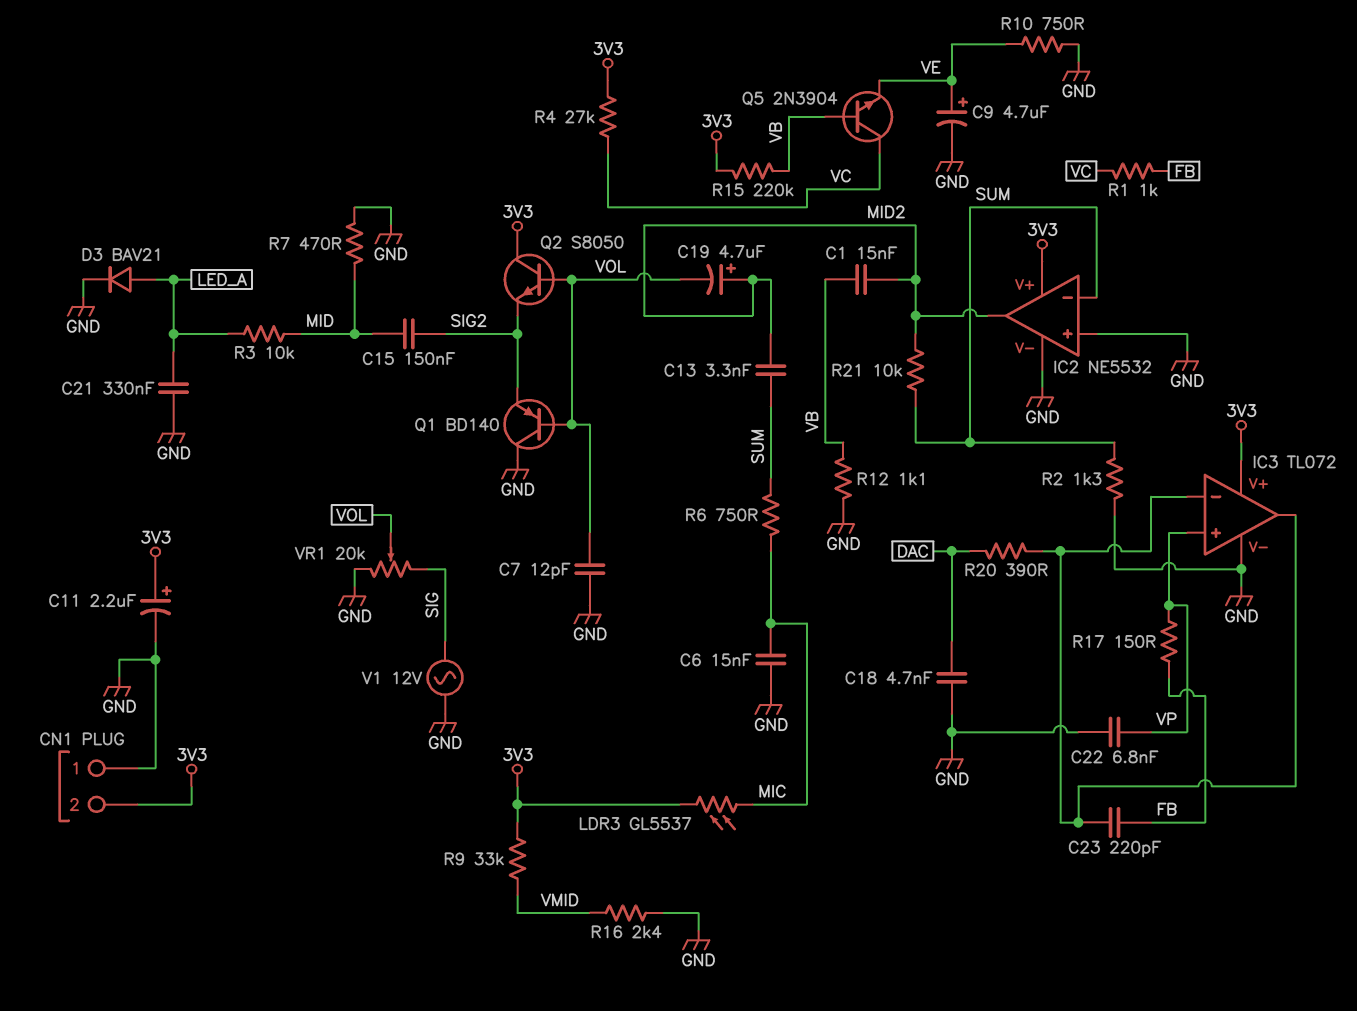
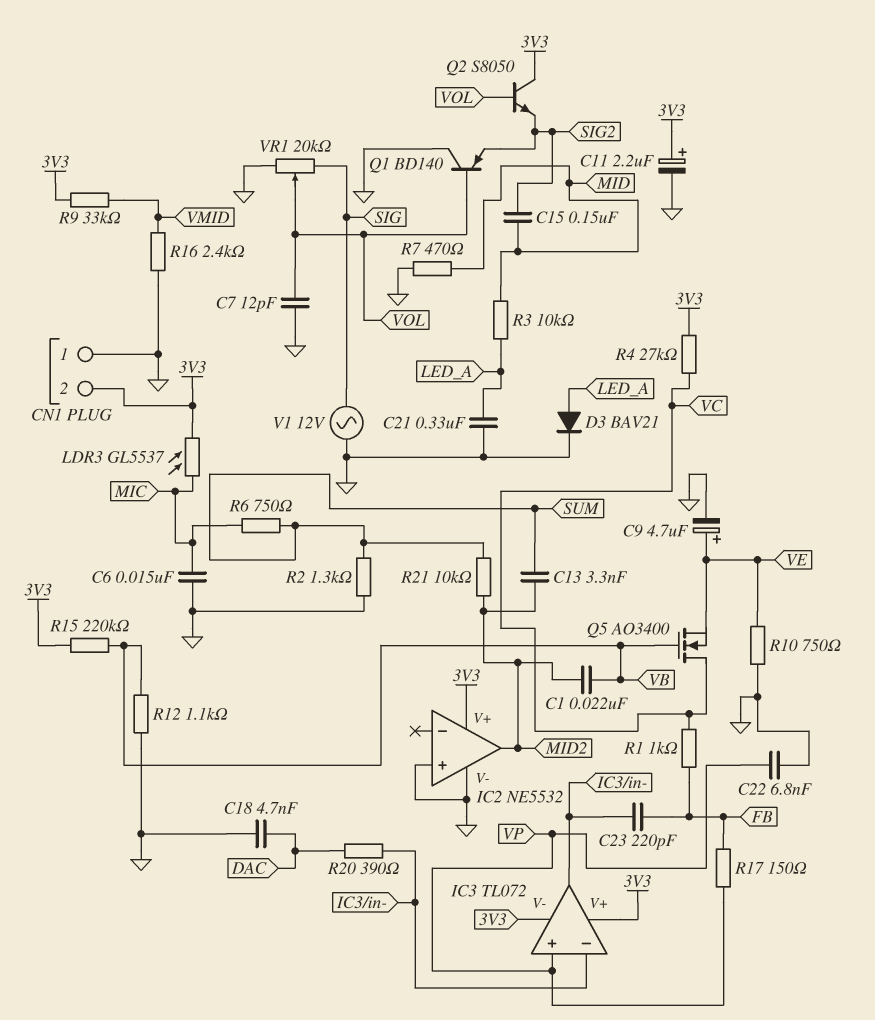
C1: 15nF (MID2, VB) -> 22nF (MID2, VB)
C19: 4.7uF (plus MID2, minus VOL) -> none
IC2 pin in-: SUM -> none
IC3 pin V-: GND -> 3V3
Q5: NPN 2N3904 (B VB, C VC, E VE) -> NMOS AO3400 (G VB, D VC, S VE)

